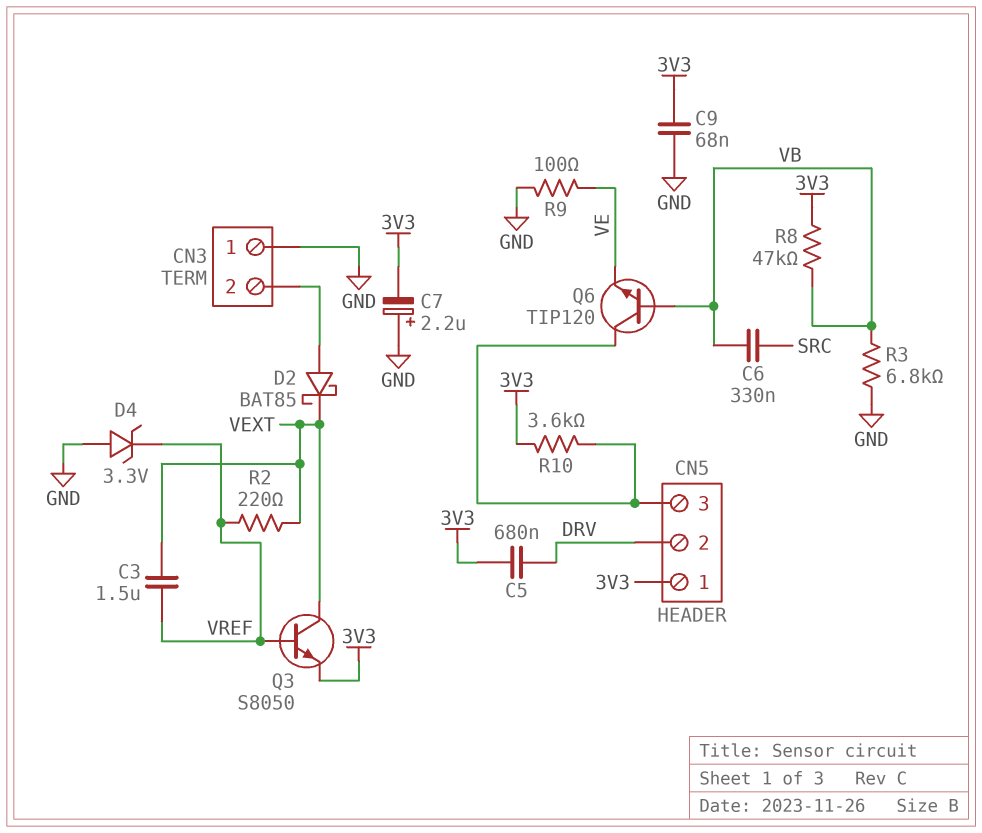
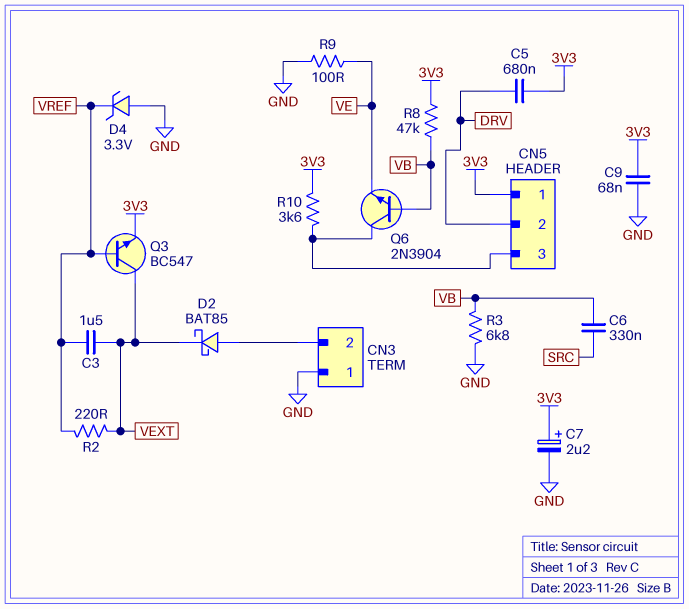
C7: 2.2uF (plus GND, minus 3V3) -> 2.2uF (plus 3V3, minus GND)
Q3: NPN S8050 (B VREF, C VEXT, E 3V3) -> NPN BC547 (B VREF, C VEXT, E 3V3)
Q6: NPN TIP120 (B VB, C CN5/3, E VE) -> NPN 2N3904 (B VB, C CN5/3, E VE)

